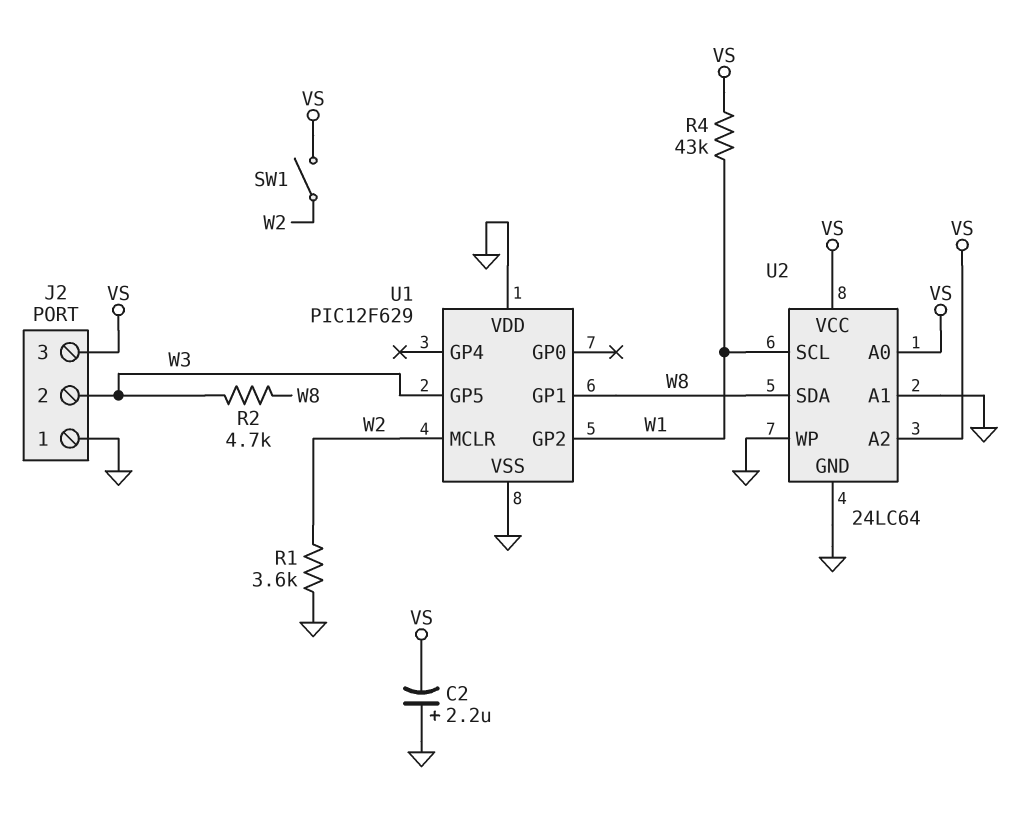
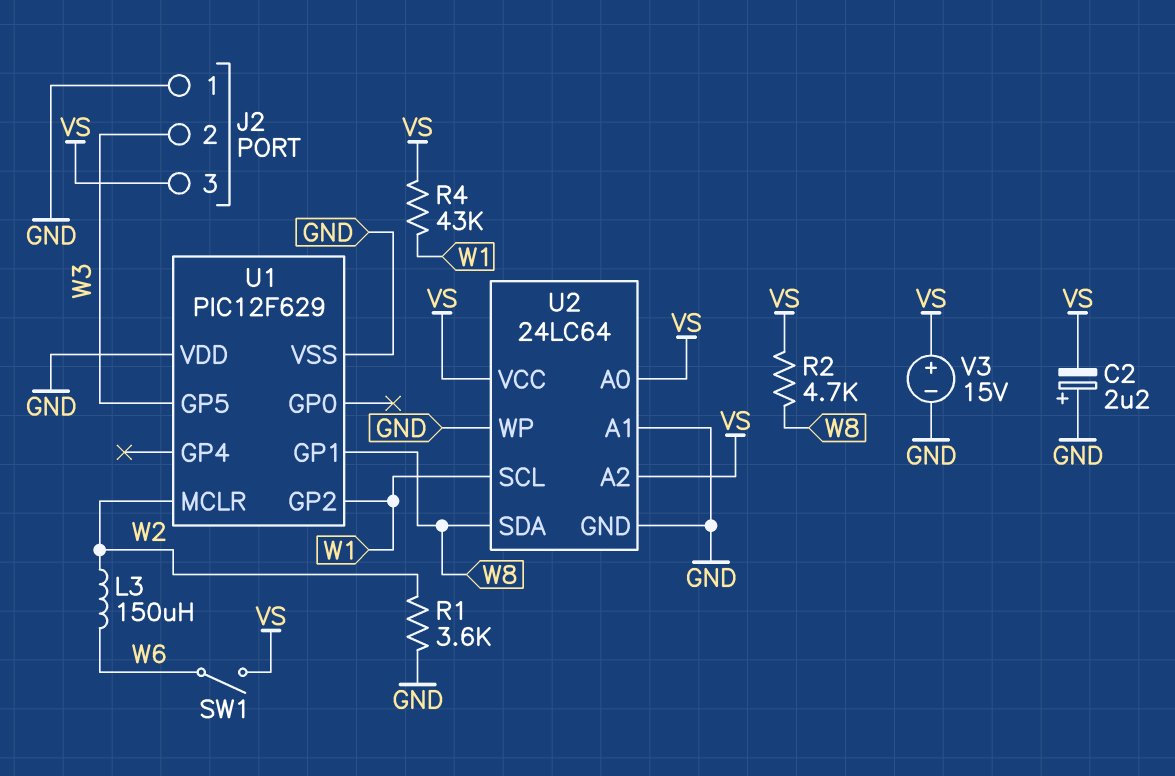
L3: none -> 150uH (W2, W6)
R2: 4.7k (W3, W8) -> 4.7k (VS, W8)
SW1: switch (VS, W2) -> switch (VS, W6)
V3: none -> 15V (plus VS, minus GND)

